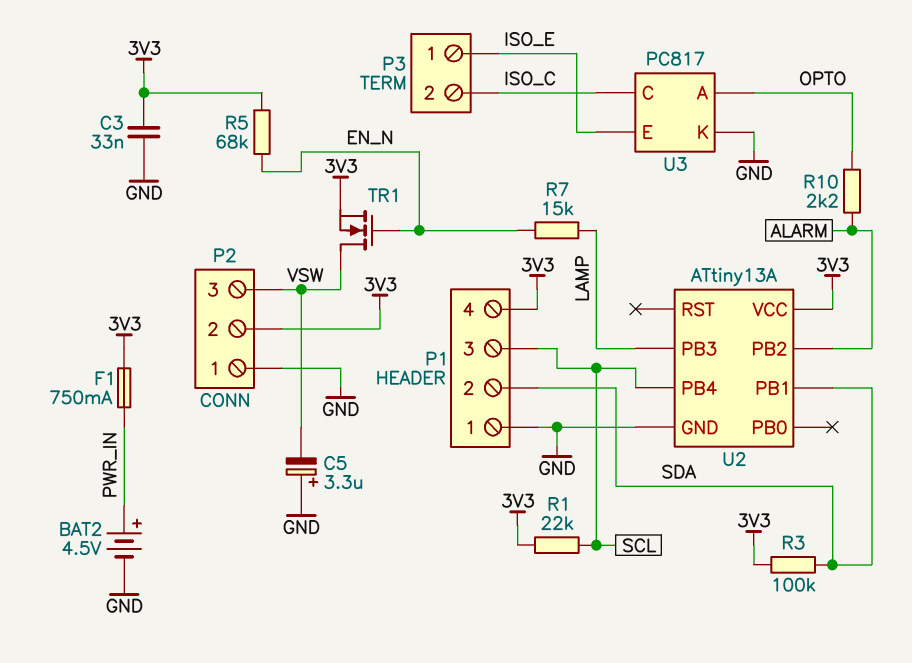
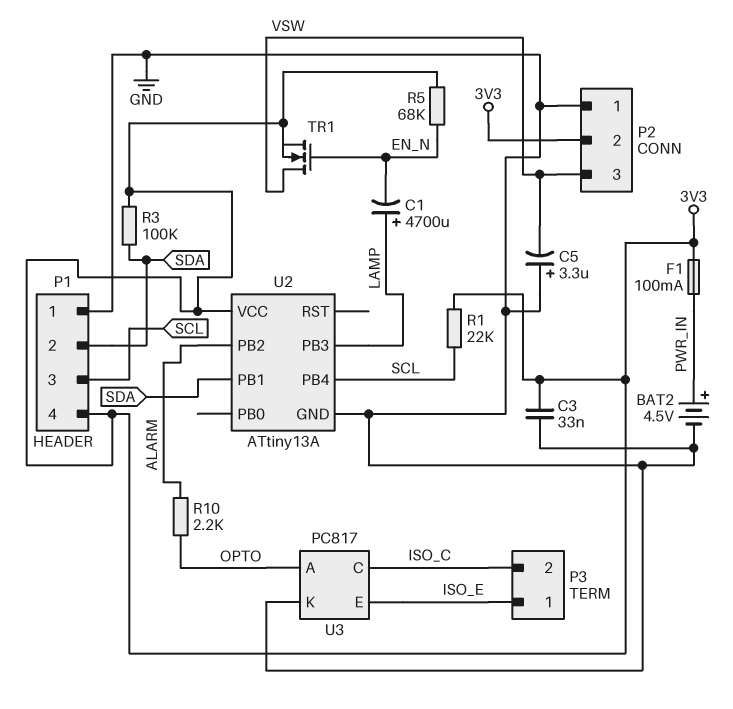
C1: none -> 4700uF (plus LAMP, minus EN_N)
F1: 750mA (3V3, PWR_IN) -> 100mA (3V3, PWR_IN)
R7: 15k (EN_N, LAMP) -> none

